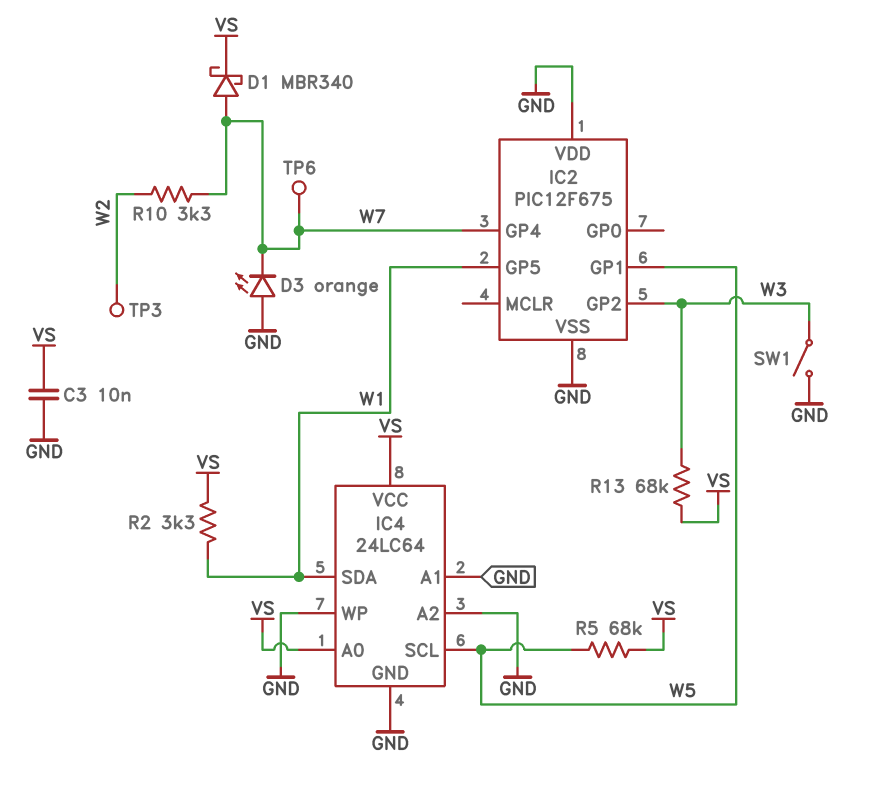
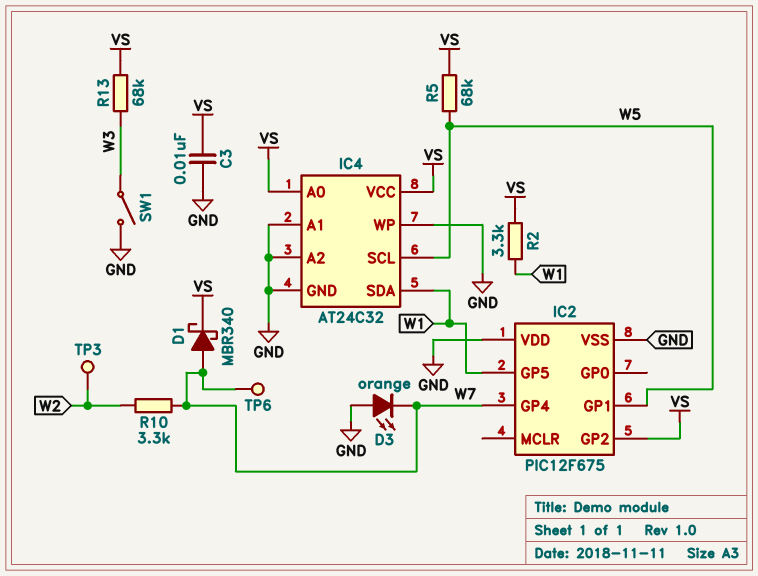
IC2 pin GP2: W3 -> VS
IC4: 24LC64 -> AT24C32

